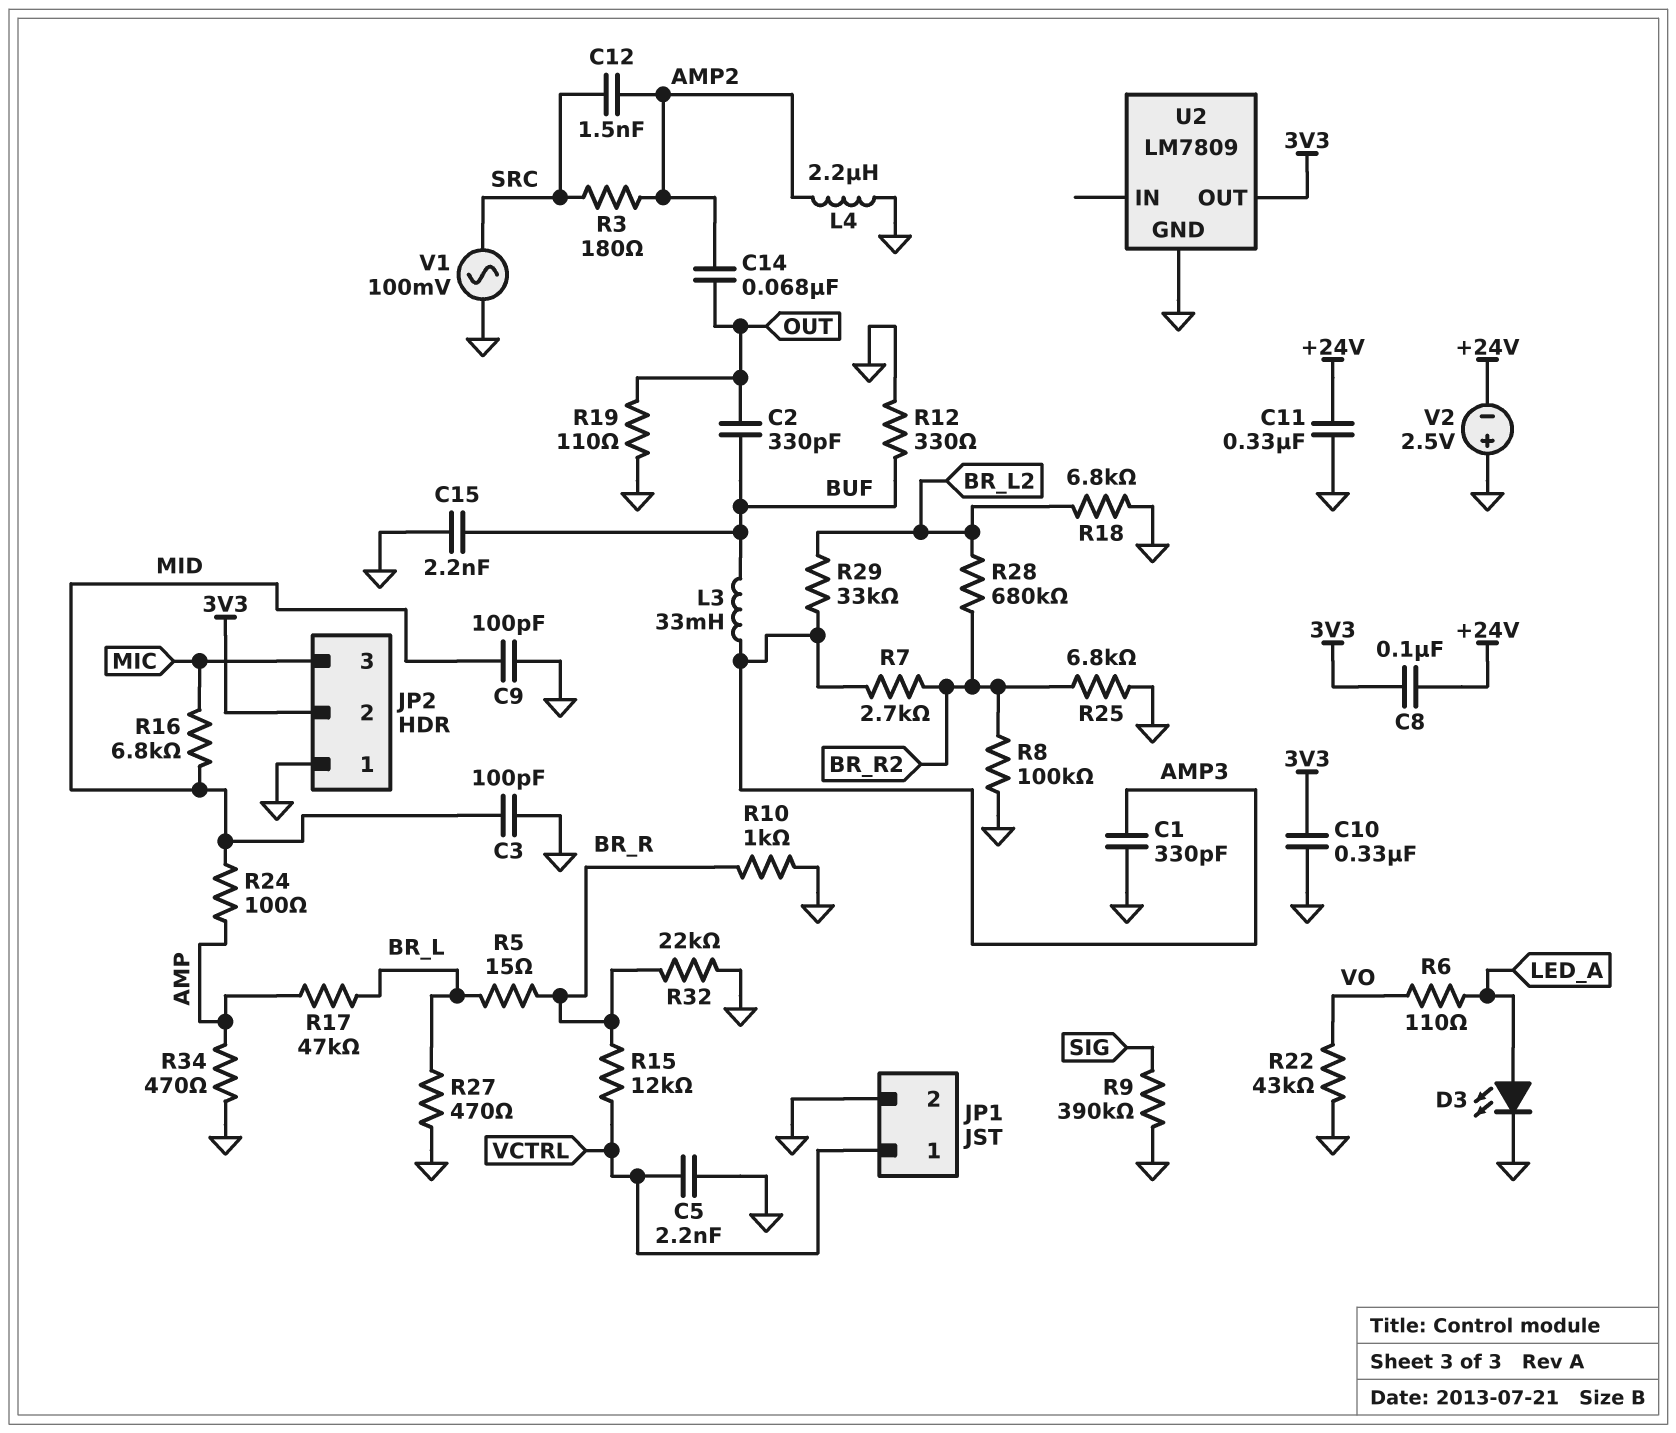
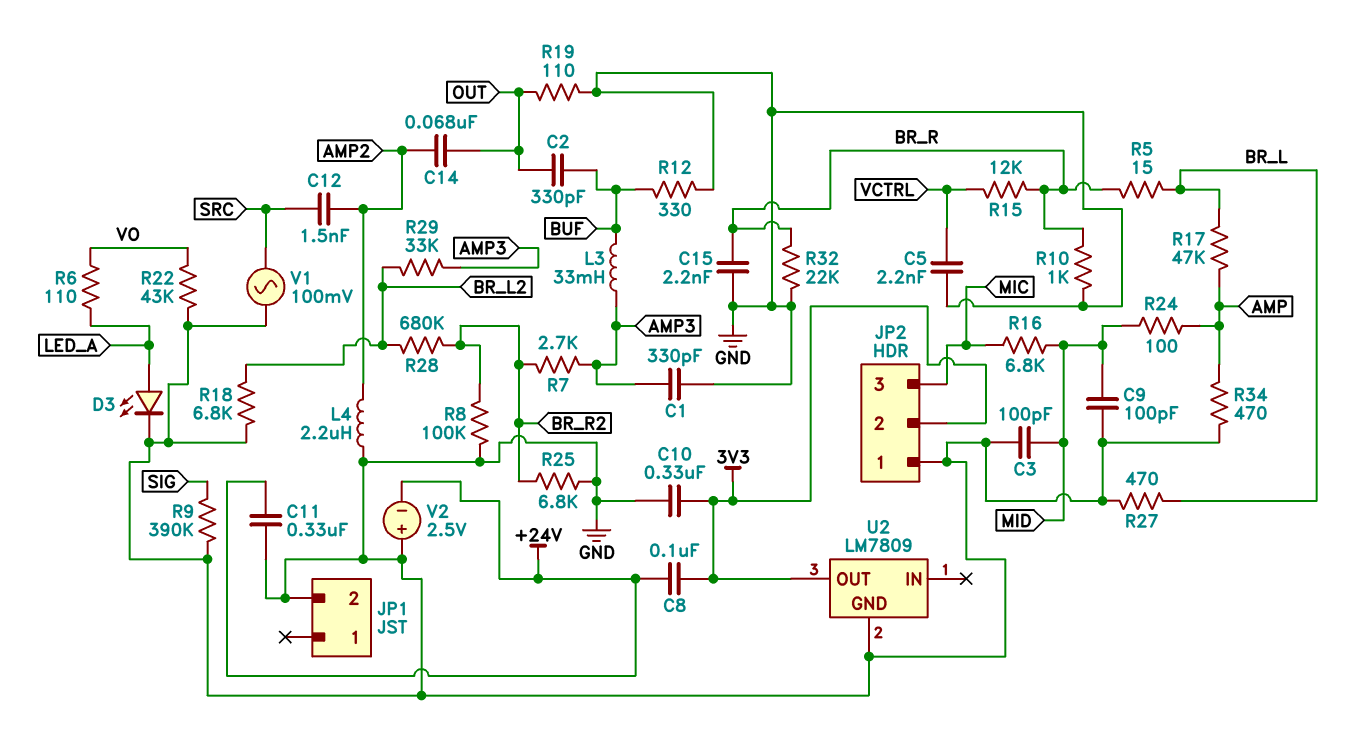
C15: 2.2nF (BUF, GND) -> 2.2nF (BR_R, GND)
JP1 pin 1: VCTRL -> none
R3: 180 (AMP2, SRC) -> none

